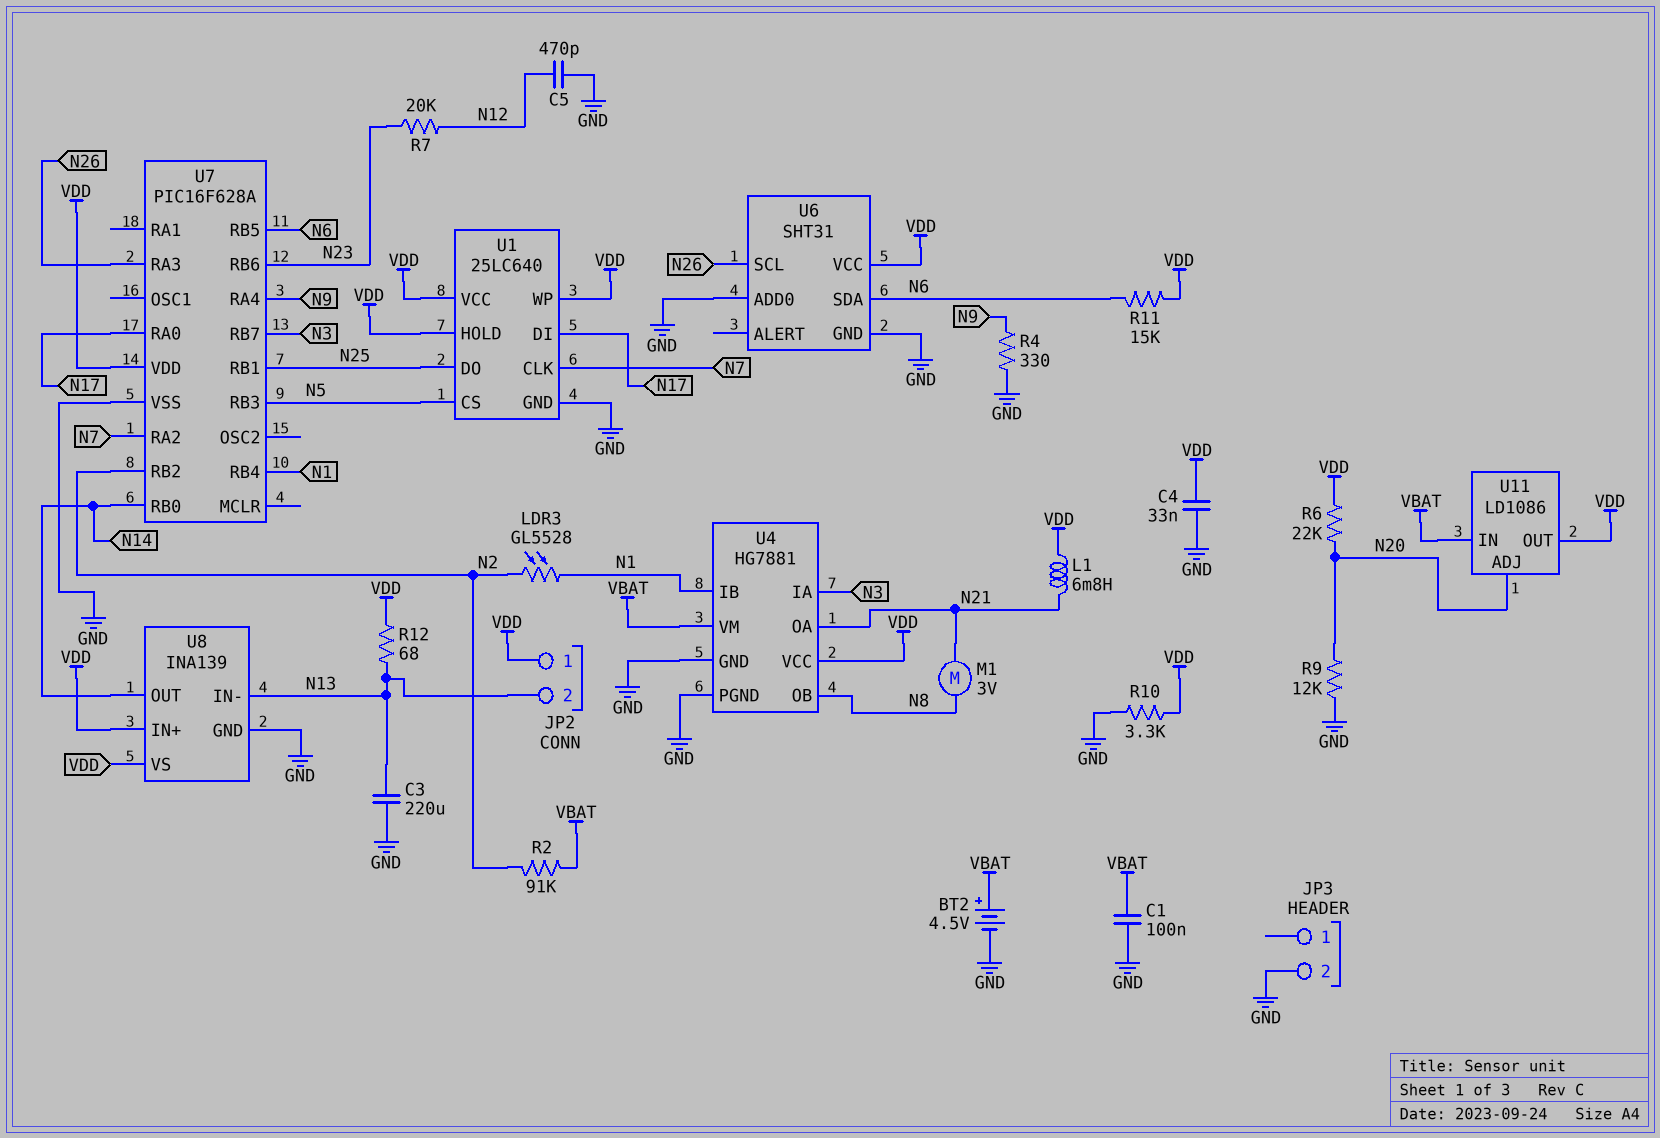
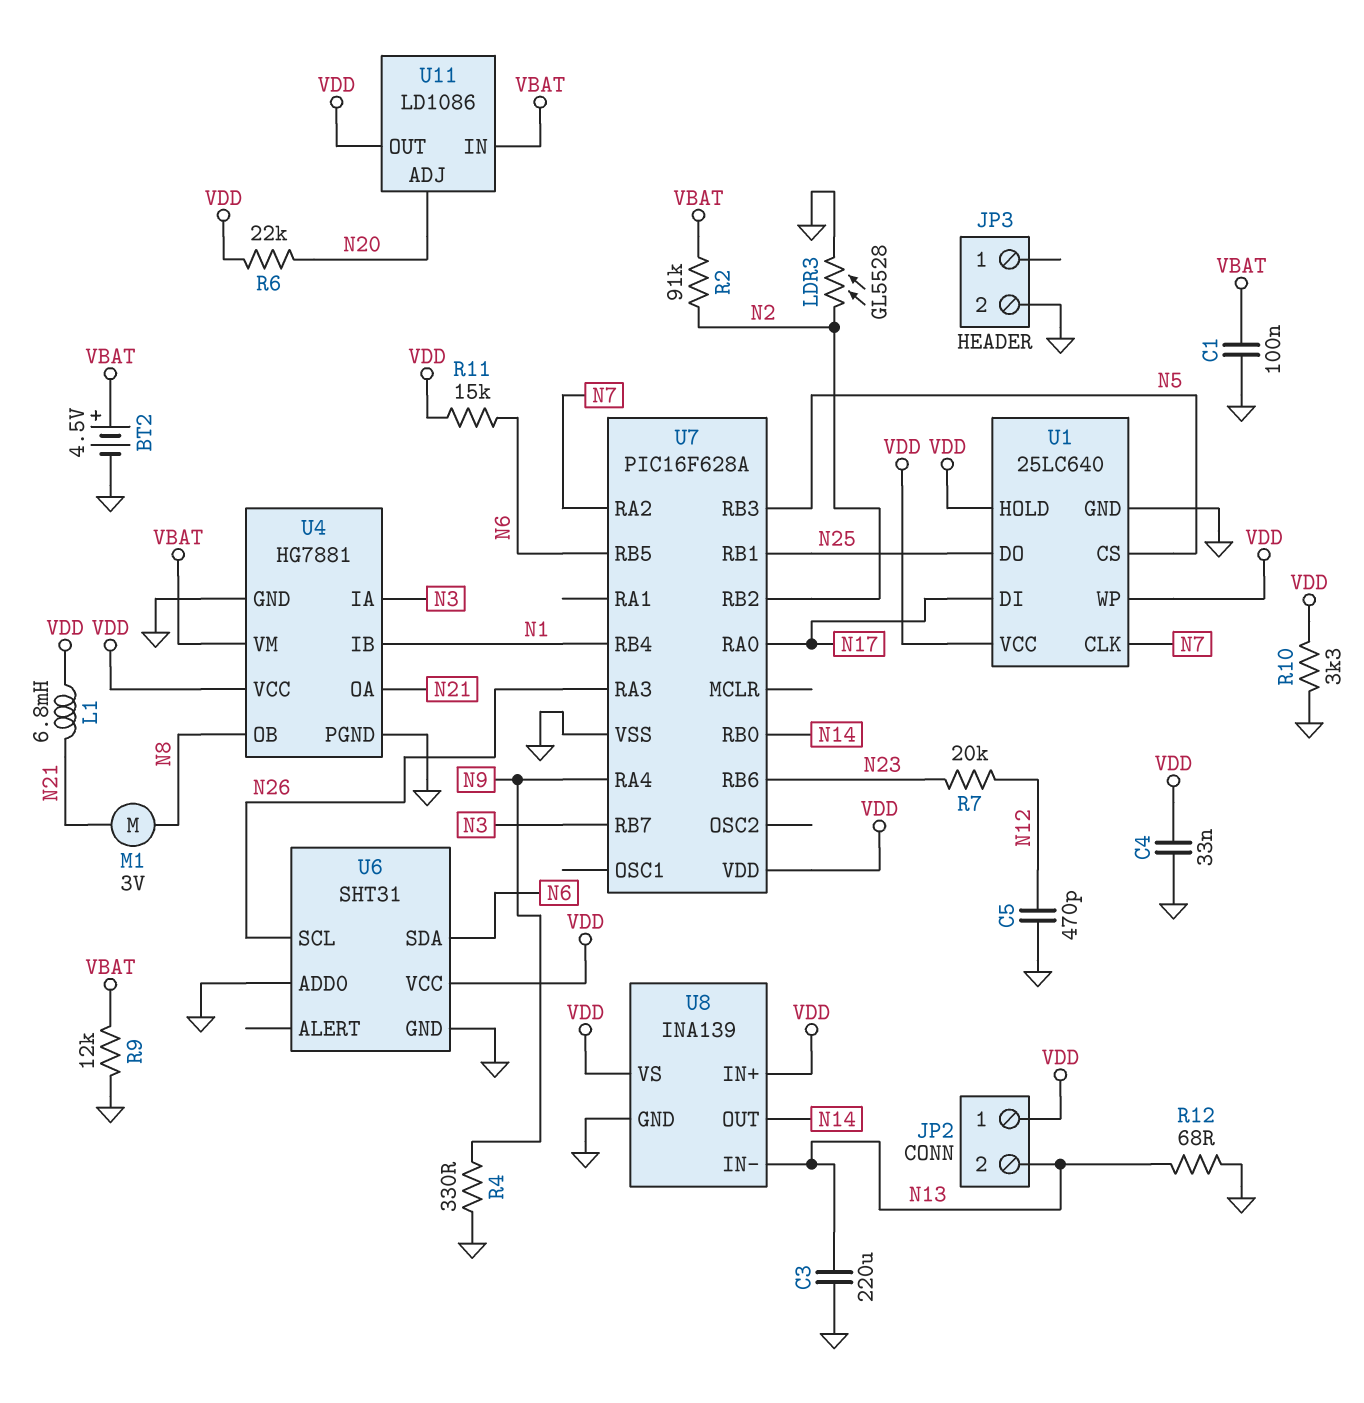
LDR3: GL5528 (N1, N2) -> GL5528 (GND, N2)
R9: 12k (GND, N20) -> 12k (GND, VBAT)
R12: 68 (N13, VDD) -> 68 (GND, N13)

